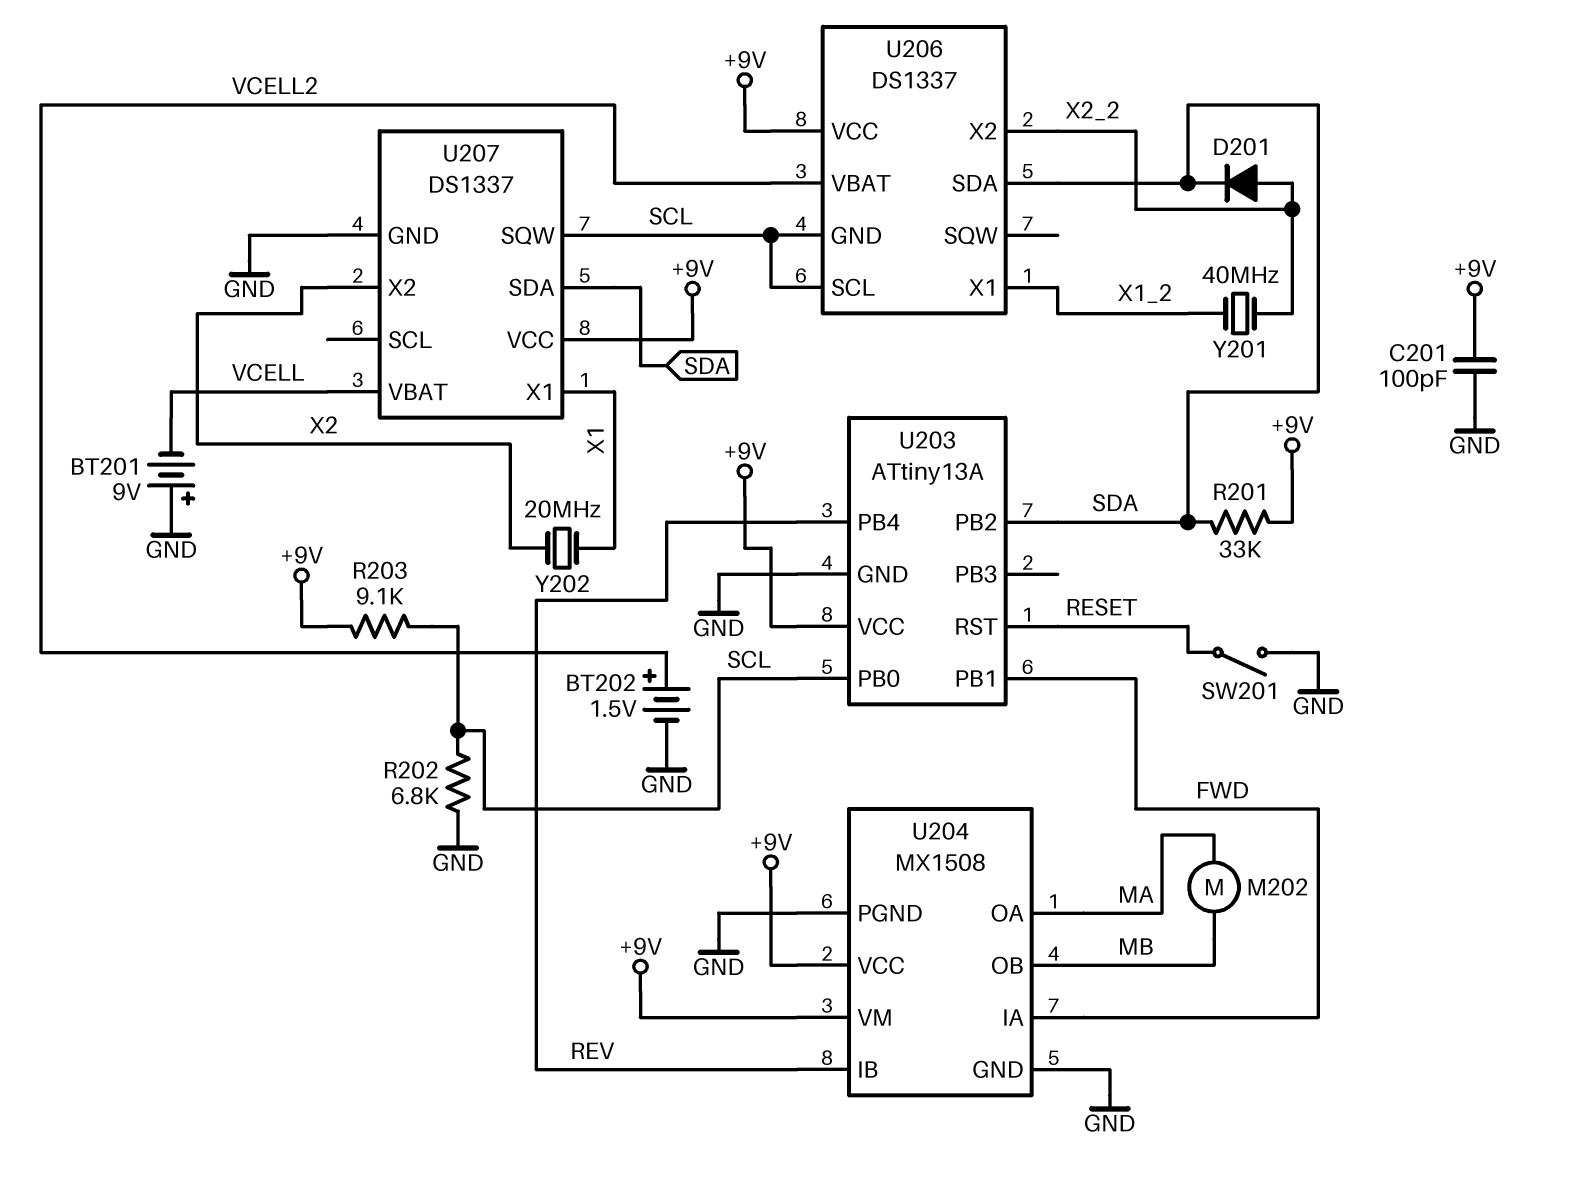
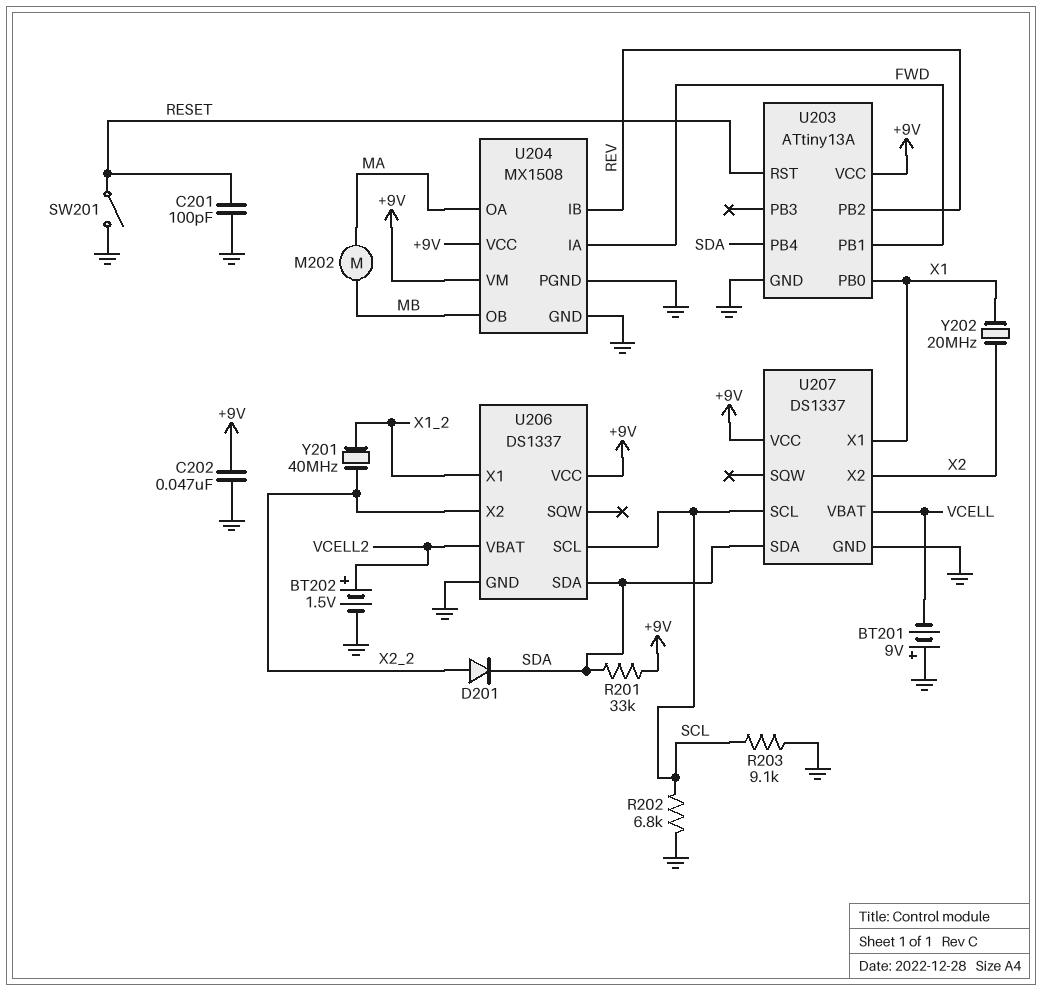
C201: 100pF (+9V, GND) -> 100pF (GND, RESET)
C202: none -> 47nF (+9V, GND)
R203: 9.1k (+9V, SCL) -> 9.1k (GND, SCL)
U203 pin PB0: SCL -> X1
U203 pin PB2: SDA -> REV
U203 pin PB4: REV -> SDA
U206 pin GND: SCL -> GND
U207 pin SCL: none -> SCL
U207 pin SQW: SCL -> none

